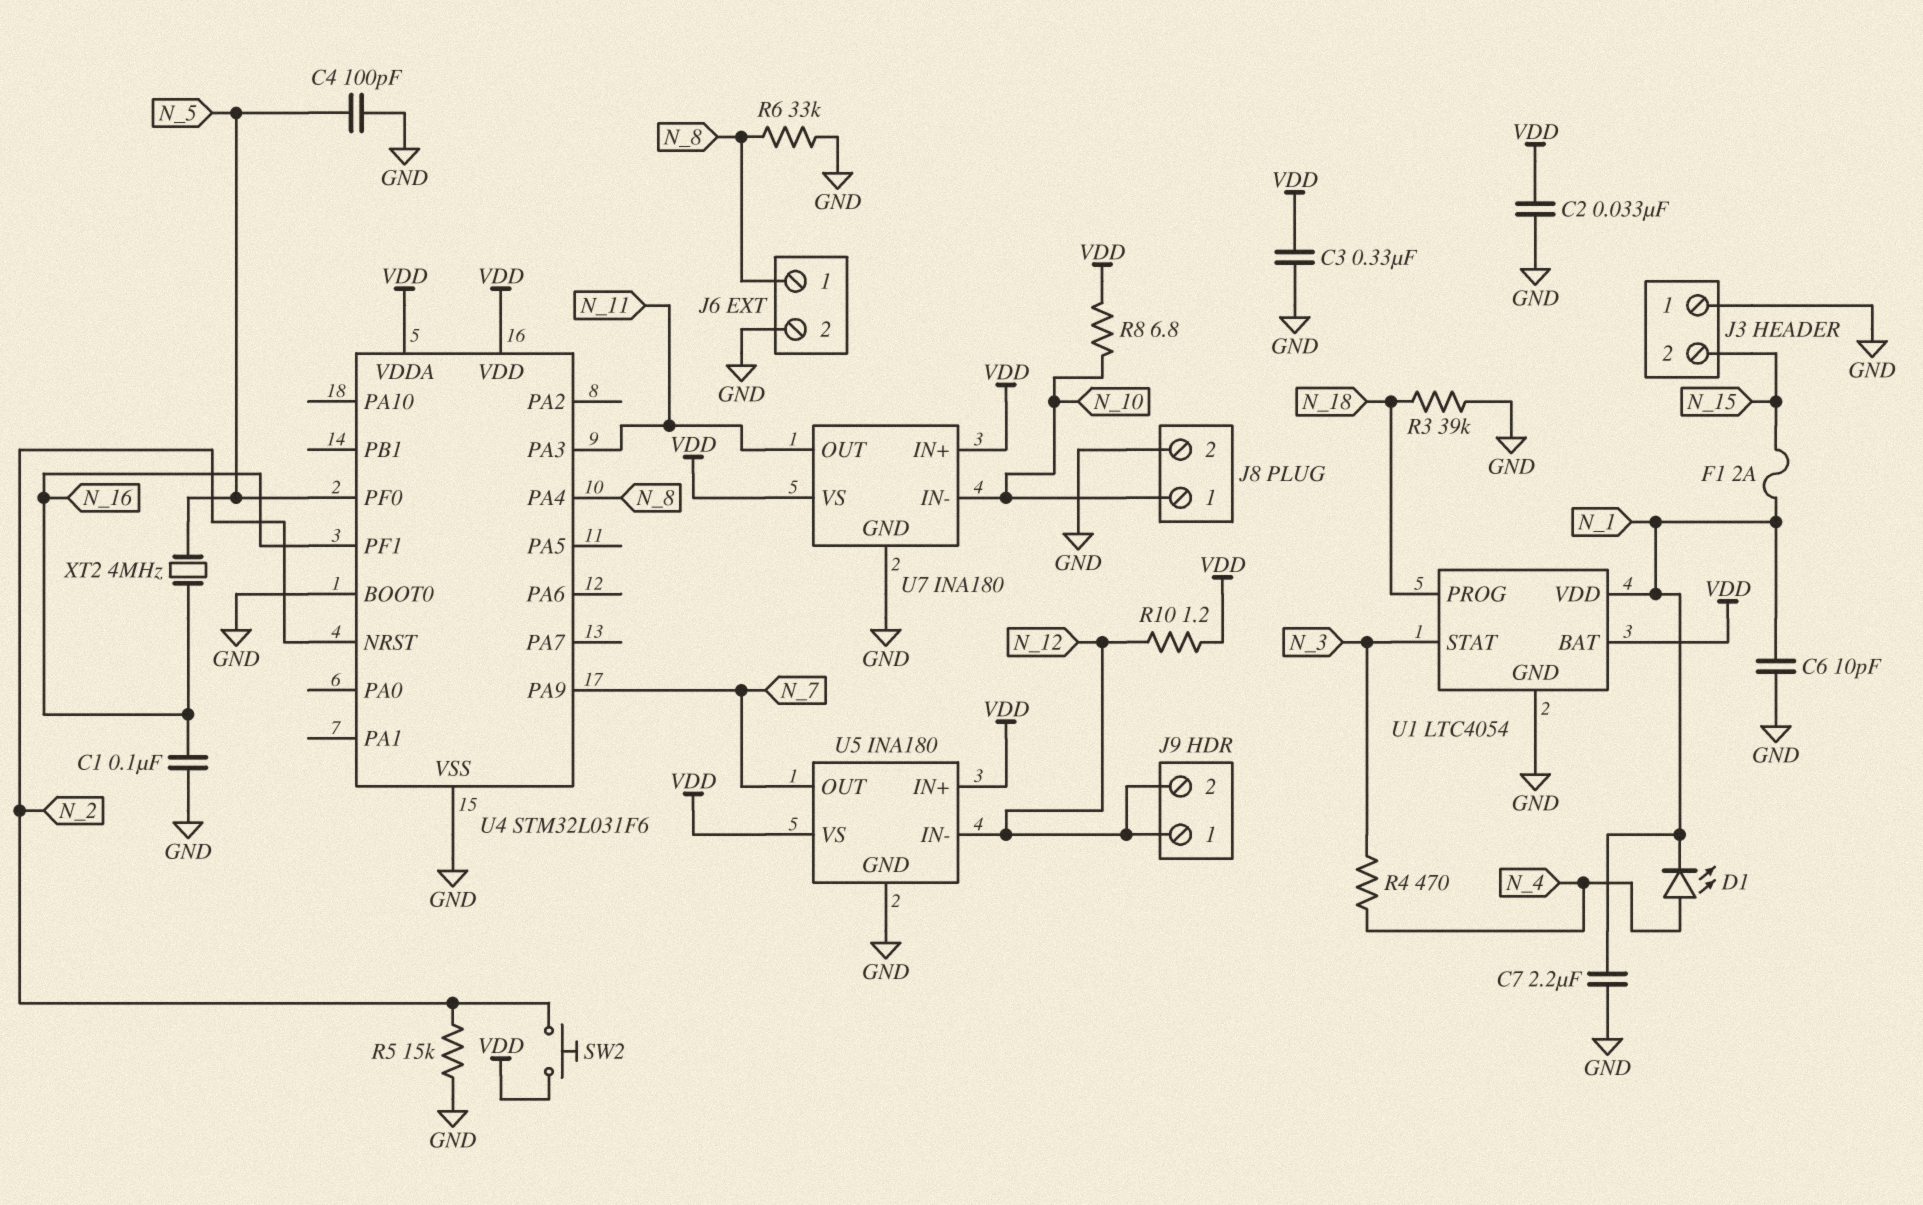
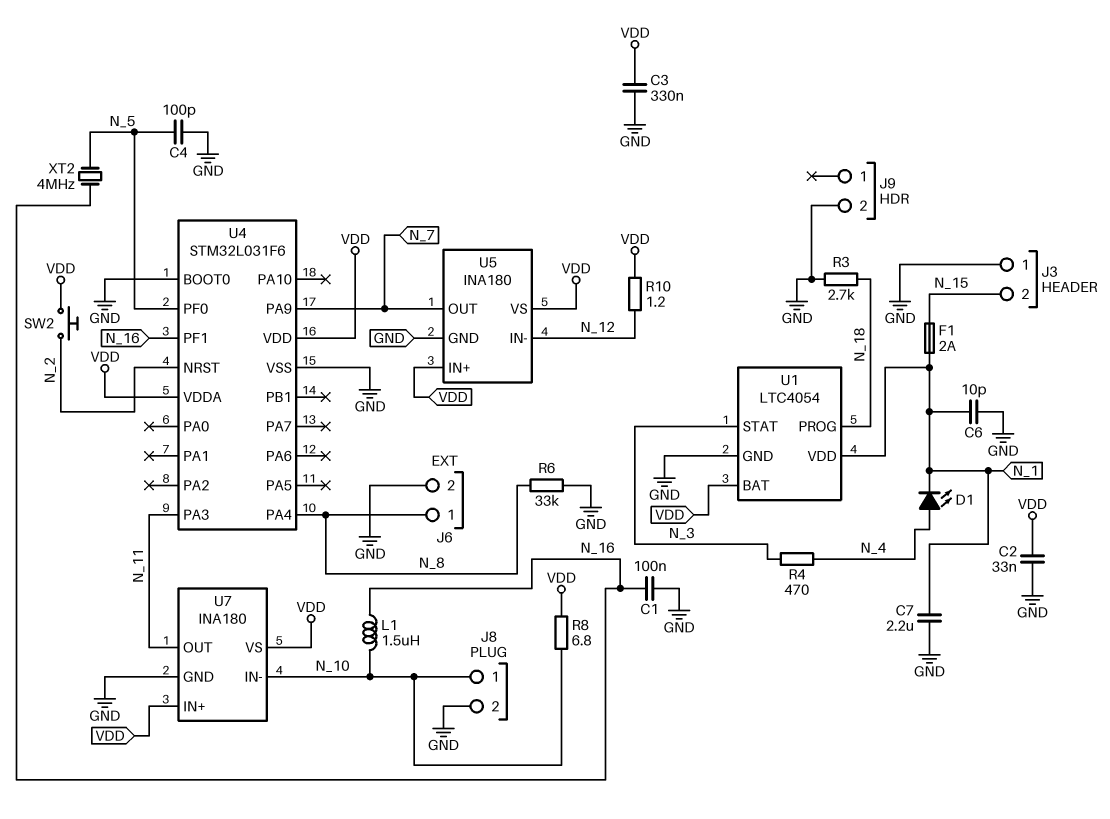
J9 pin 1: N_12 -> none
J9 pin 2: N_12 -> GND
L1: none -> 1.5uH (N_10, N_16)
R3: 39k (GND, N_18) -> 2.7k (GND, N_18)
R5: 15k (GND, N_2) -> none

